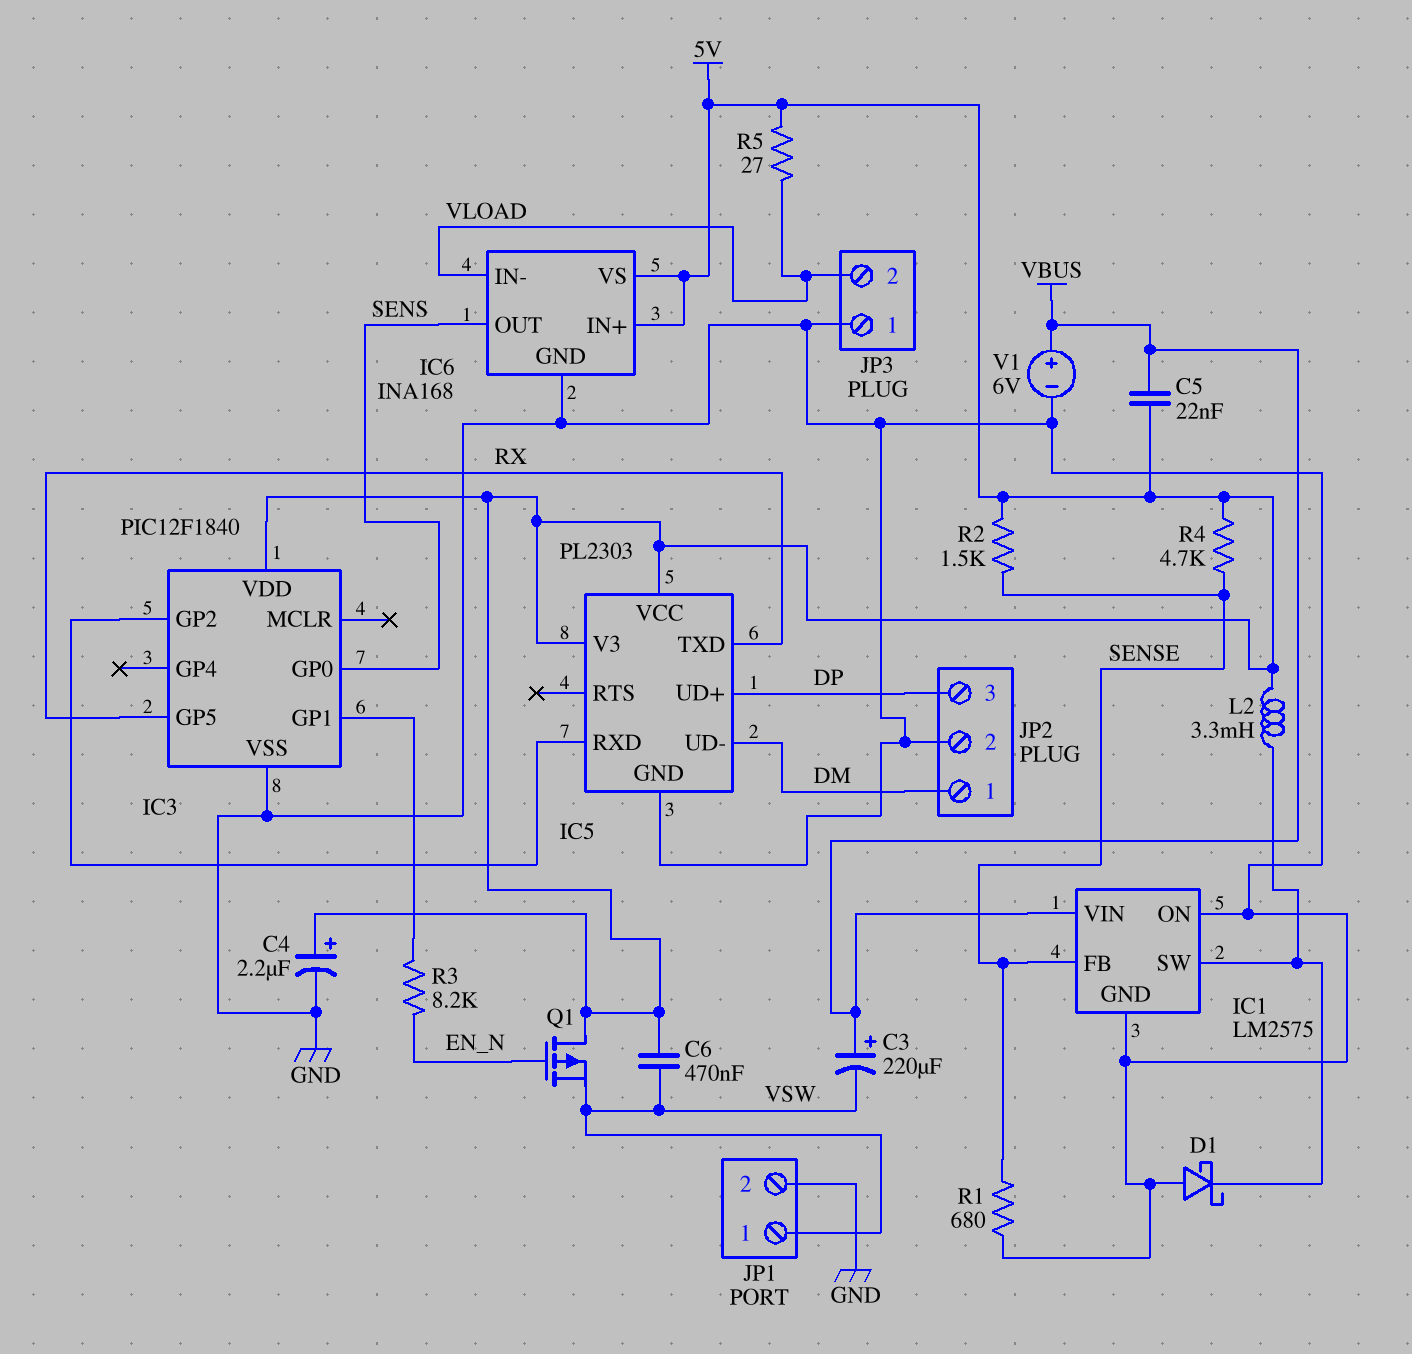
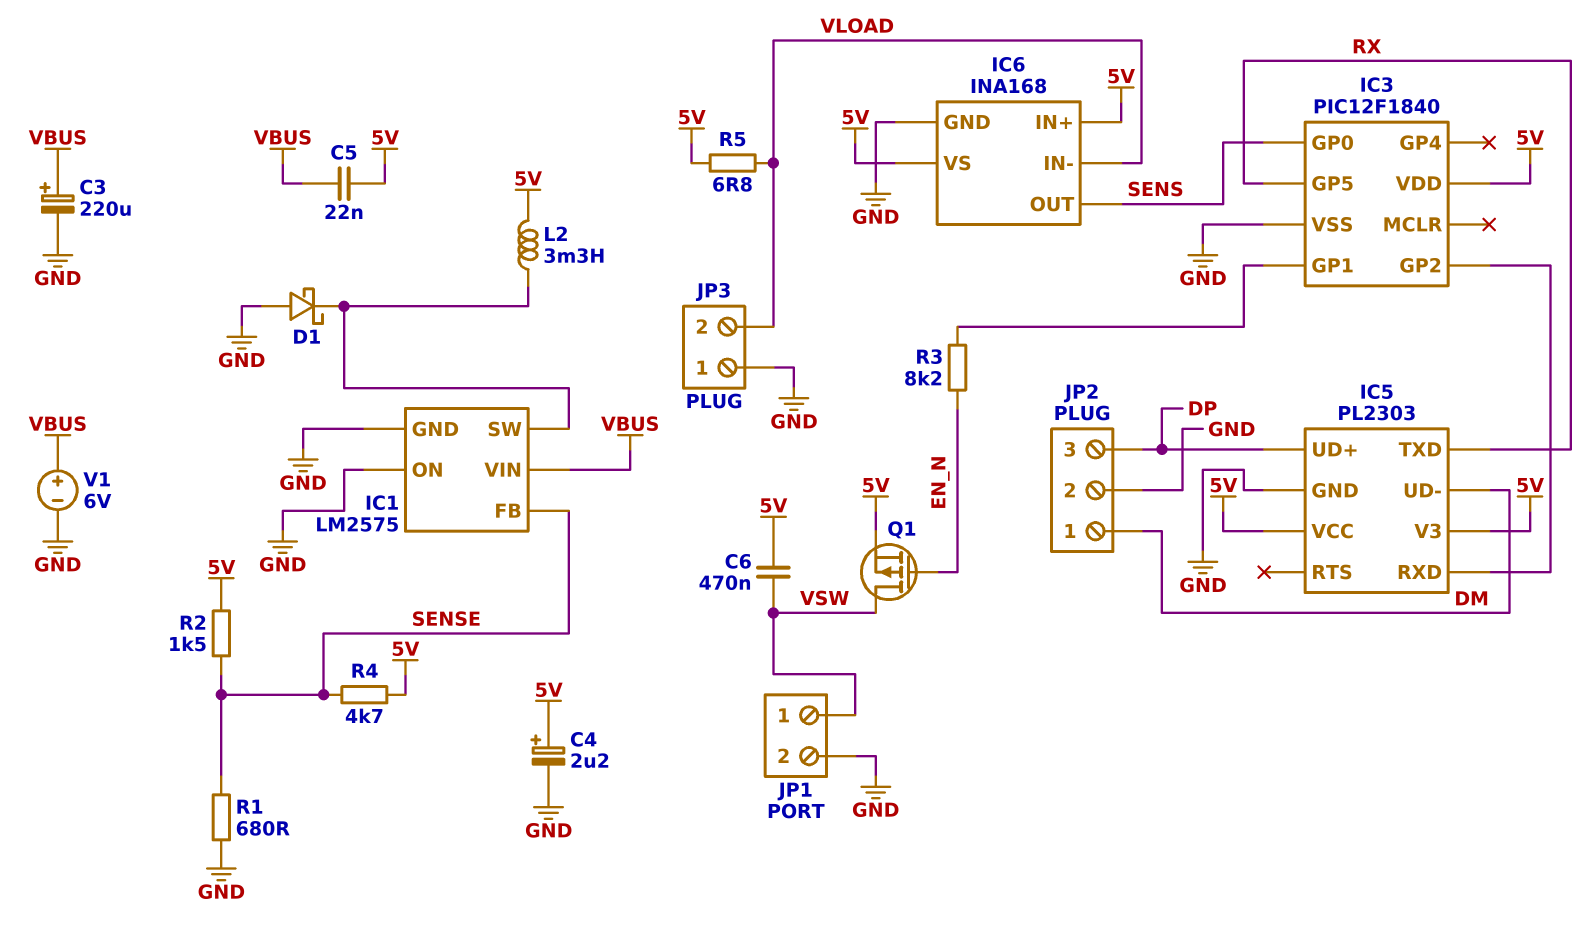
C3: 220uF (plus VBUS, minus VSW) -> 220uF (plus VBUS, minus GND)
Q1: PMOS (G EN_N, D 5V, S VSW) -> PMOS (G EN_N, D VSW, S 5V)
R5: 27 (5V, VLOAD) -> 6.8 (5V, VLOAD)

